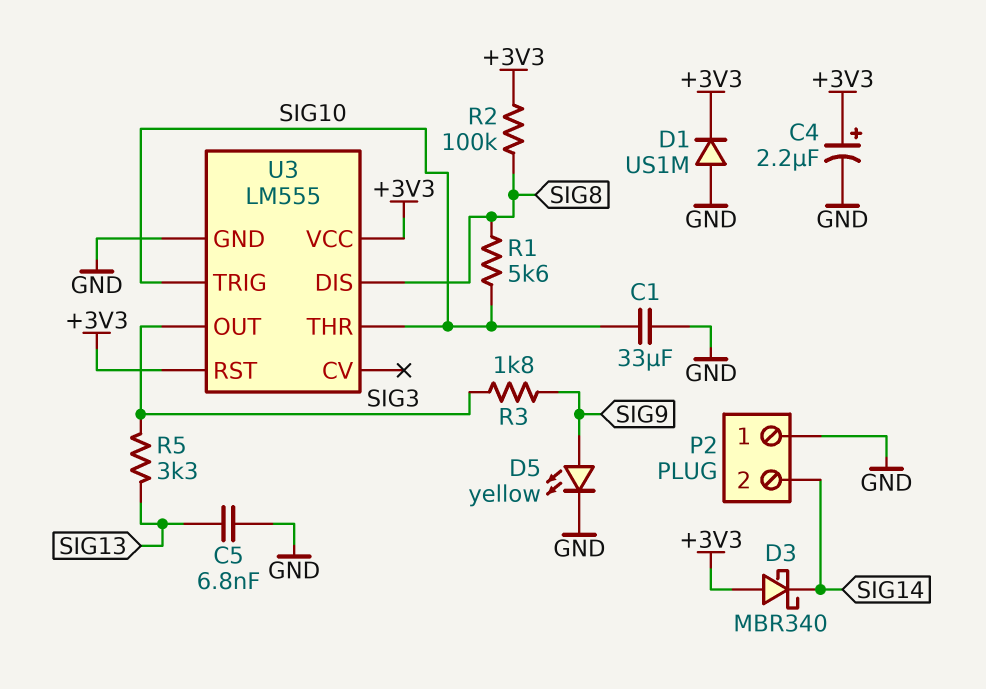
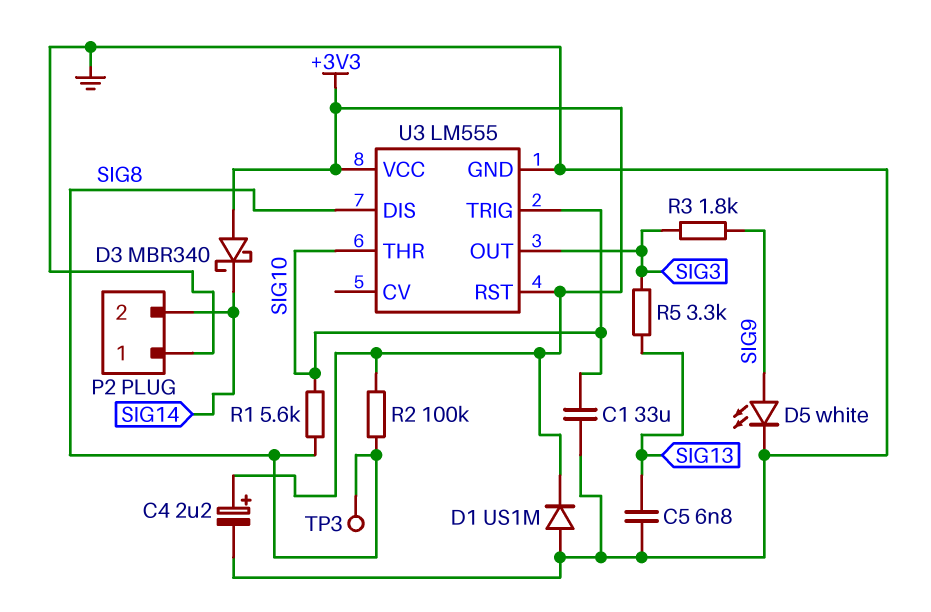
D5: LED yellow (A SIG9, K GND) -> LED white (A SIG9, K GND)
TP3: none -> test point (SIG8)

